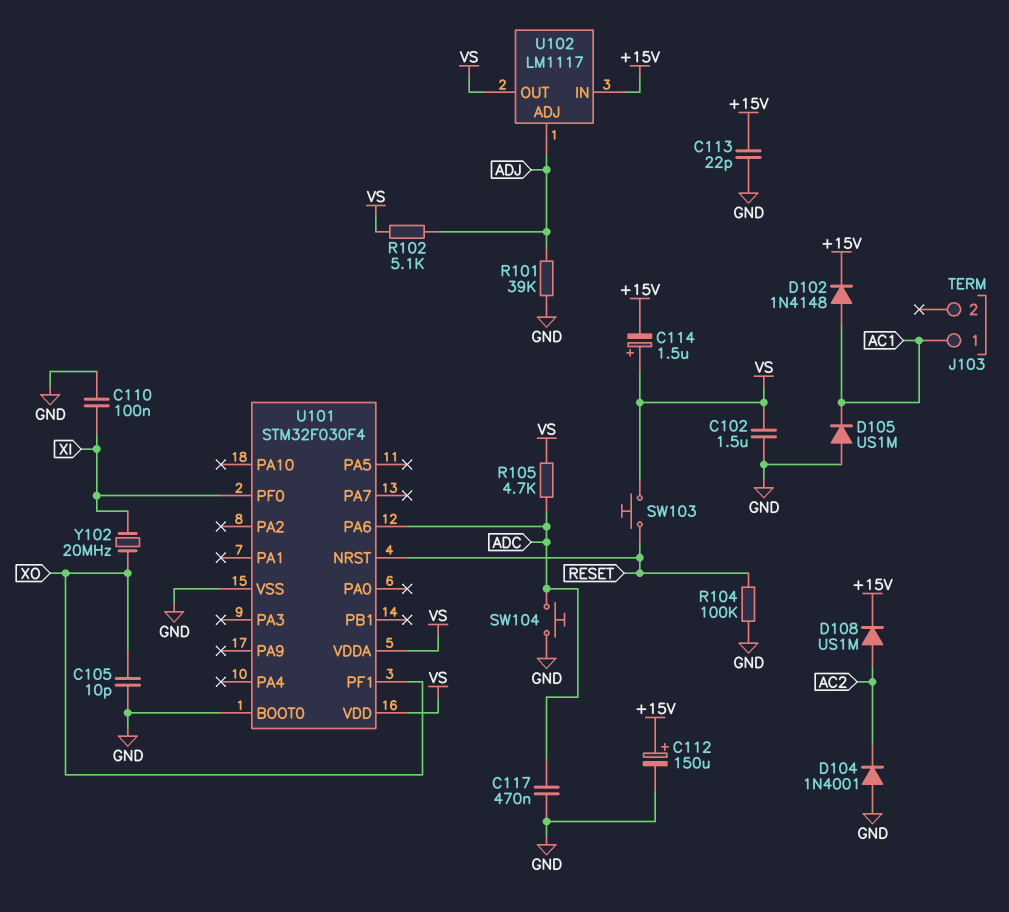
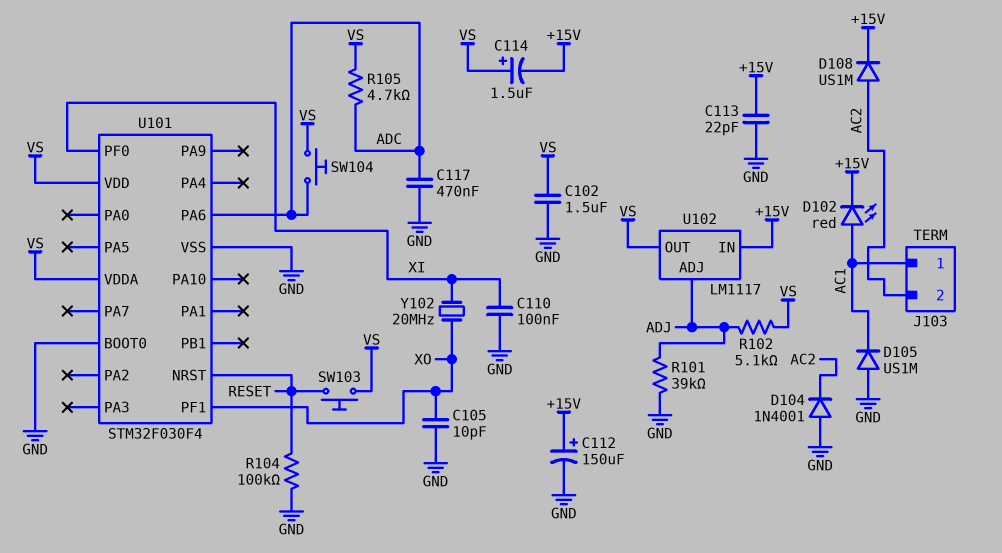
D102: diode 1N4148 (A AC1, K +15V) -> LED red (A AC1, K +15V)
J103 pin 2: none -> AC2
SW104: button (ADC, GND) -> button (ADC, VS)

